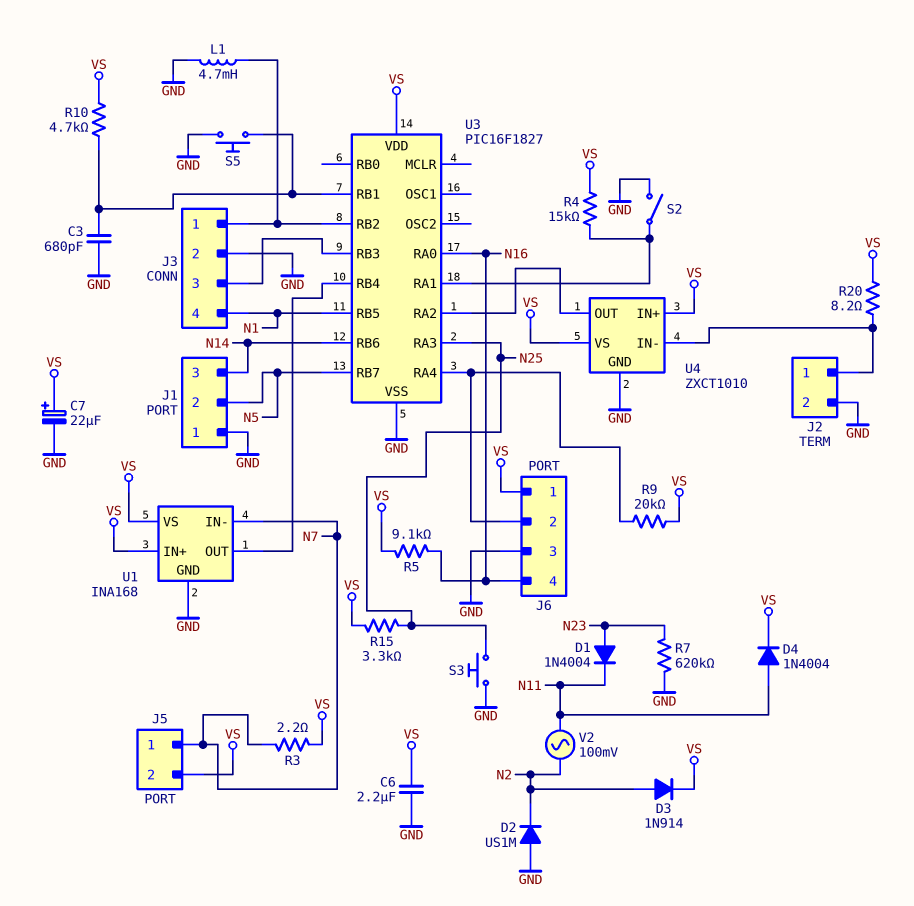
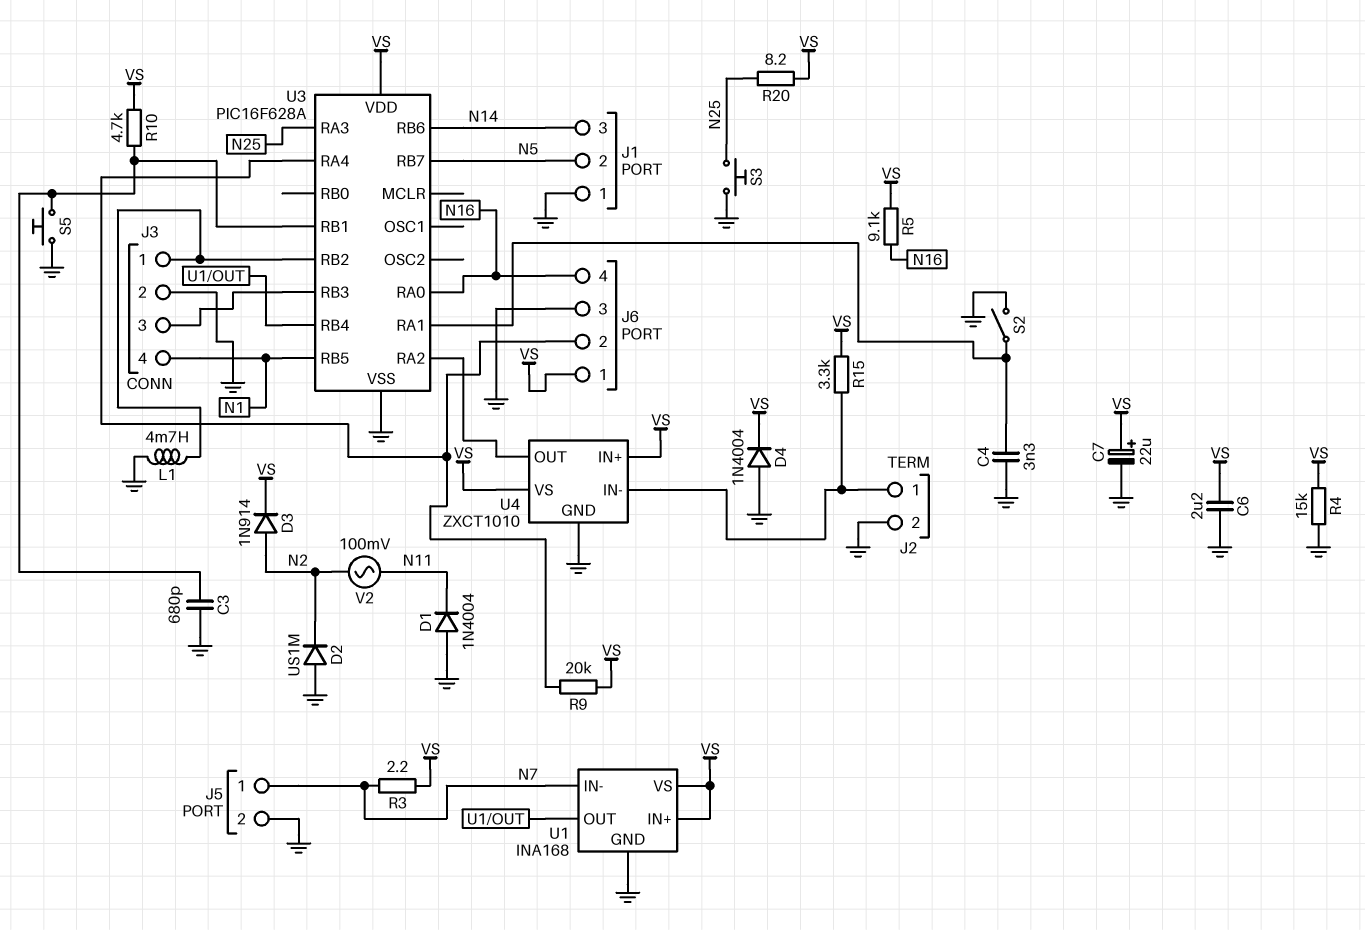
C4: none -> 3.3nF (GND, U3/RA1)
D1: diode 1N4004 (A N23, K N11) -> diode 1N4004 (A GND, K N11)
D4: diode 1N4004 (A N11, K VS) -> diode 1N4004 (A GND, K VS)
J5 pin 2: VS -> GND
R4: 15k (U3/RA1, VS) -> 15k (GND, VS)
R7: 620k (GND, N23) -> none
R15: 3.3k (N25, VS) -> 3.3k (J2/1, VS)
R20: 8.2 (J2/1, VS) -> 8.2 (N25, VS)
U3: PIC16F1827 -> PIC16F628A

